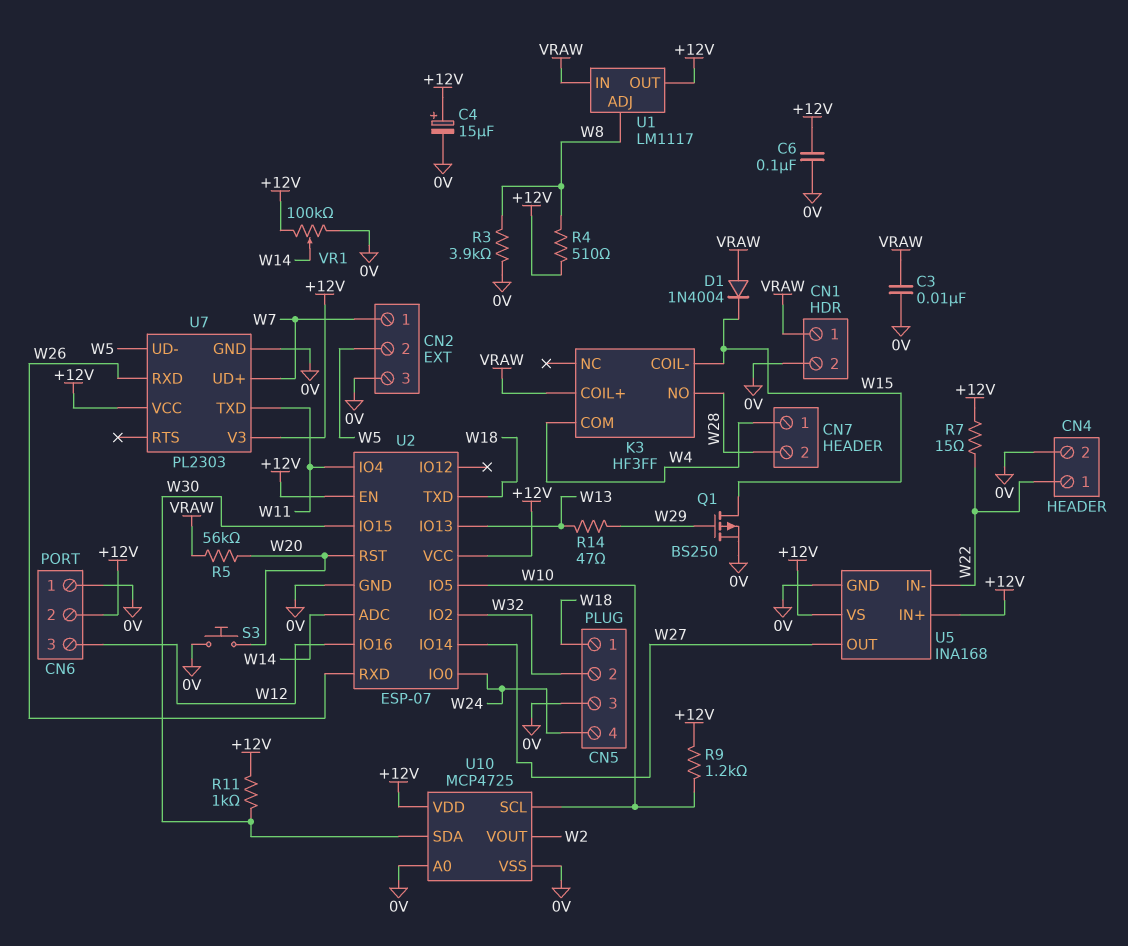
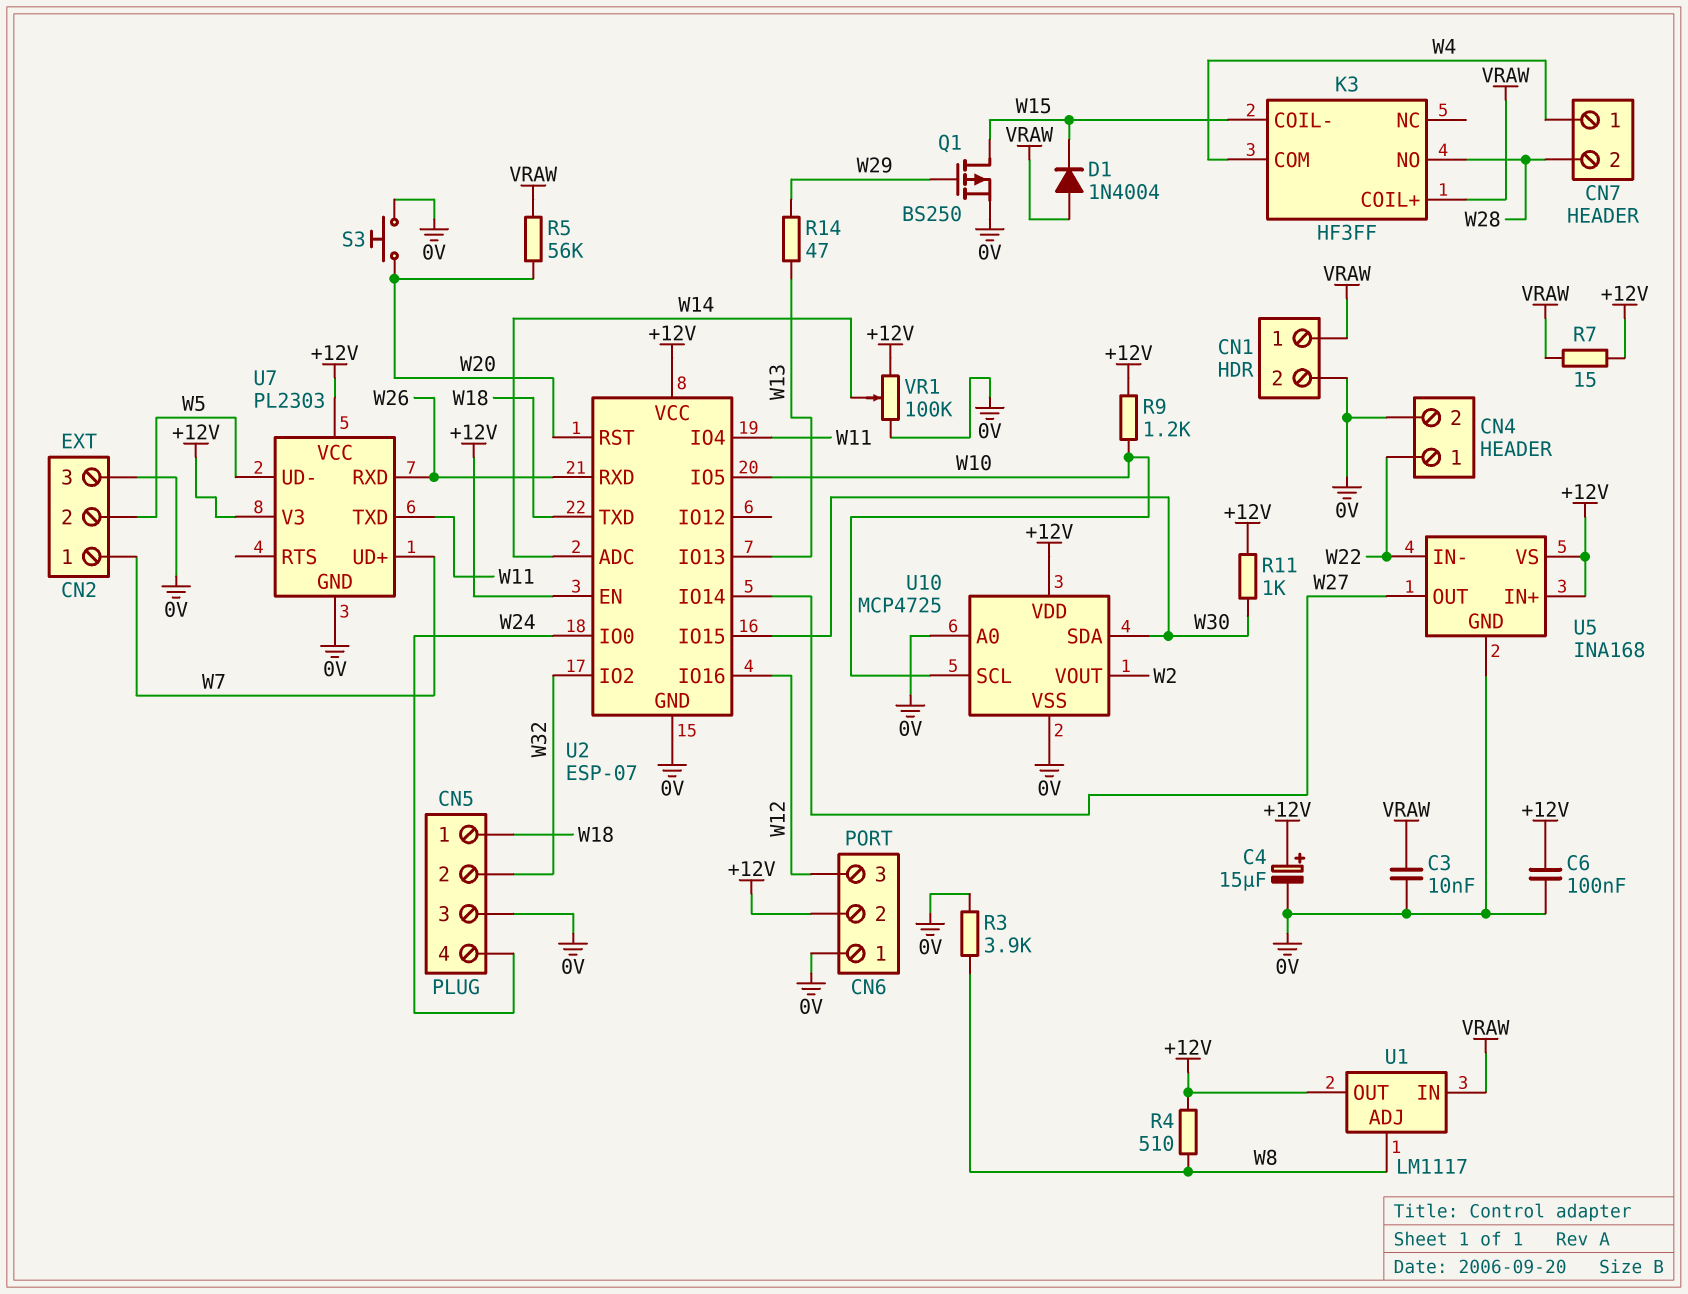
R7: 15 (+12V, W22) -> 15 (+12V, VRAW)

